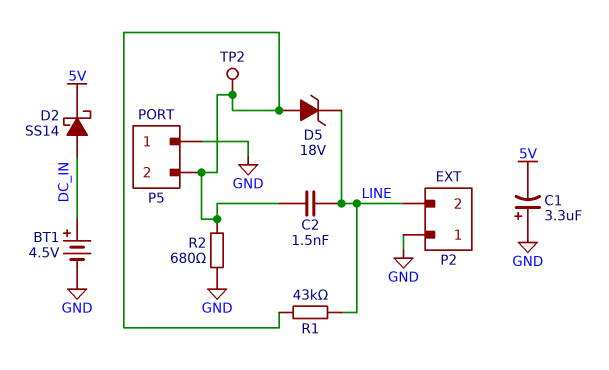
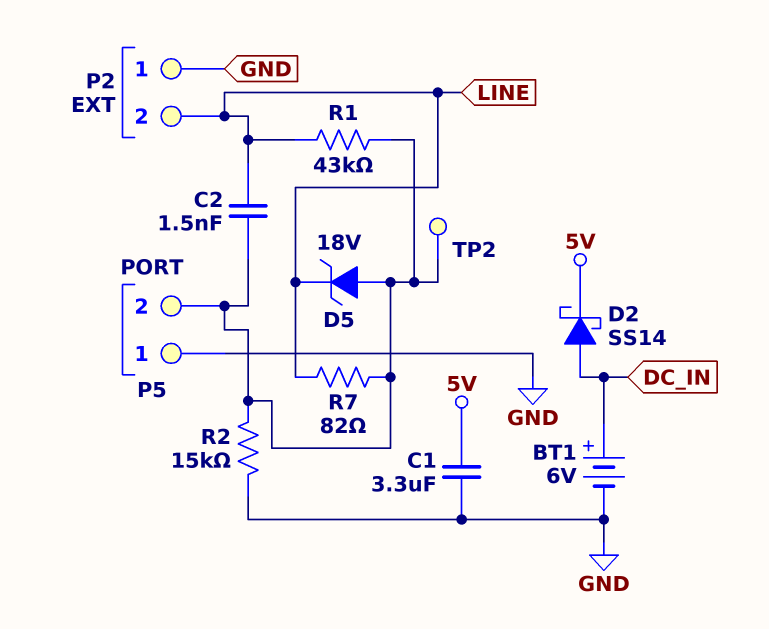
BT1: 4.5V (plus DC_IN, minus GND) -> 6V (plus DC_IN, minus GND)
C1: 3.3uF (plus GND, minus 5V) -> 3.3uF (5V, GND)
R2: 680 (GND, P5/2) -> 15k (GND, P5/2)
R7: none -> 82 (LINE, P5/2)

